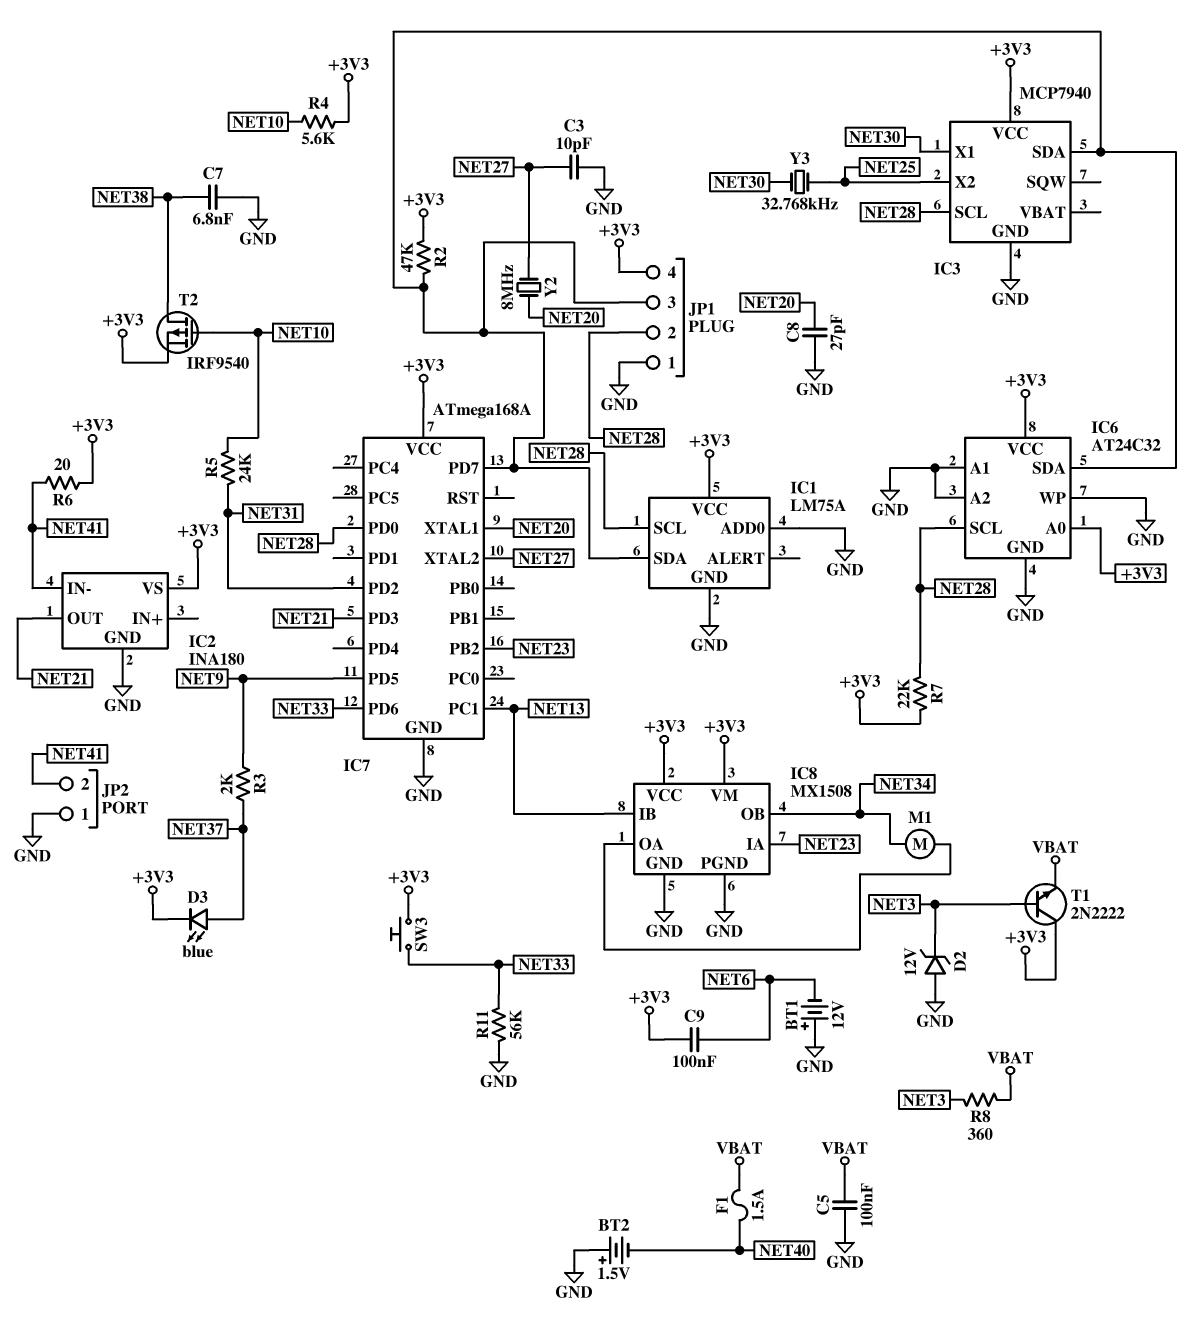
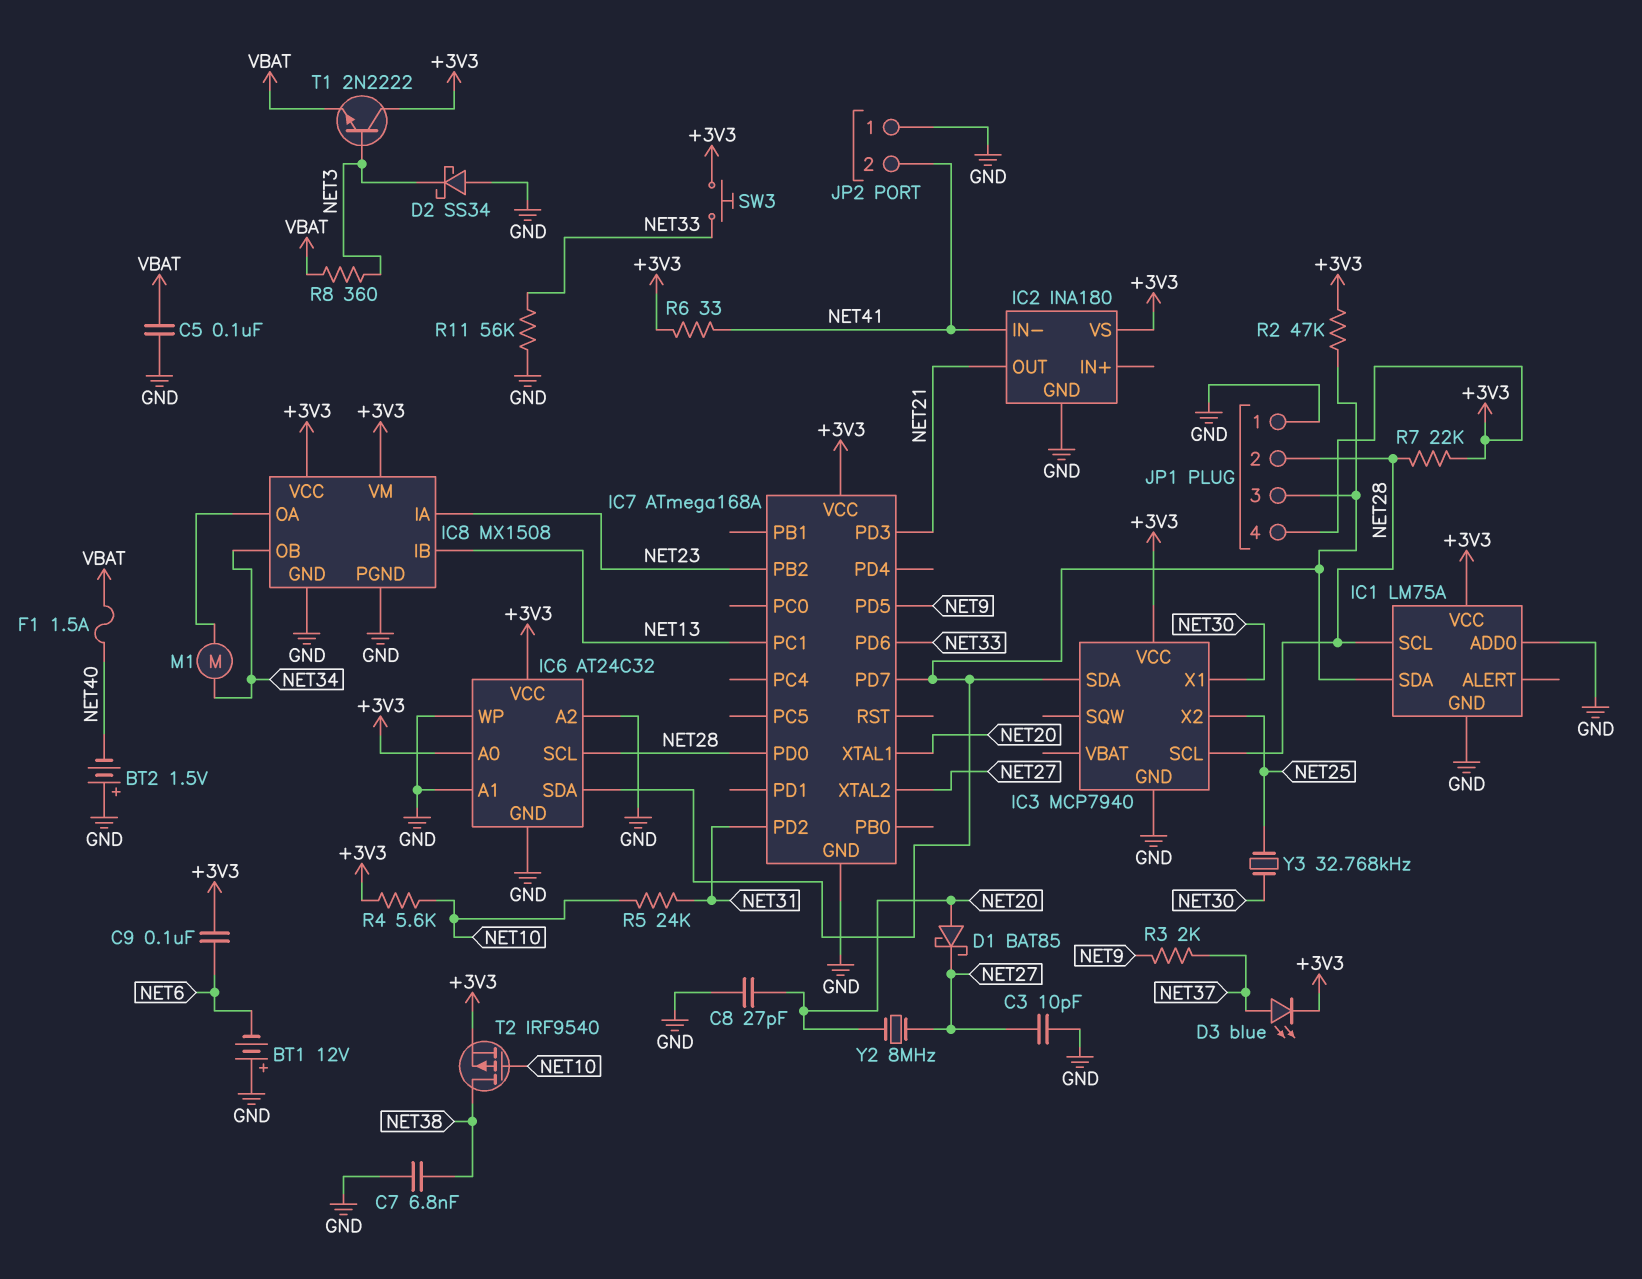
D1: none -> schottky BAT85 (A NET20, K NET27)
D2: zener 12V (A GND, K NET3) -> schottky SS34 (A GND, K NET3)
R6: 20 (+3V3, NET41) -> 33 (+3V3, NET41)

